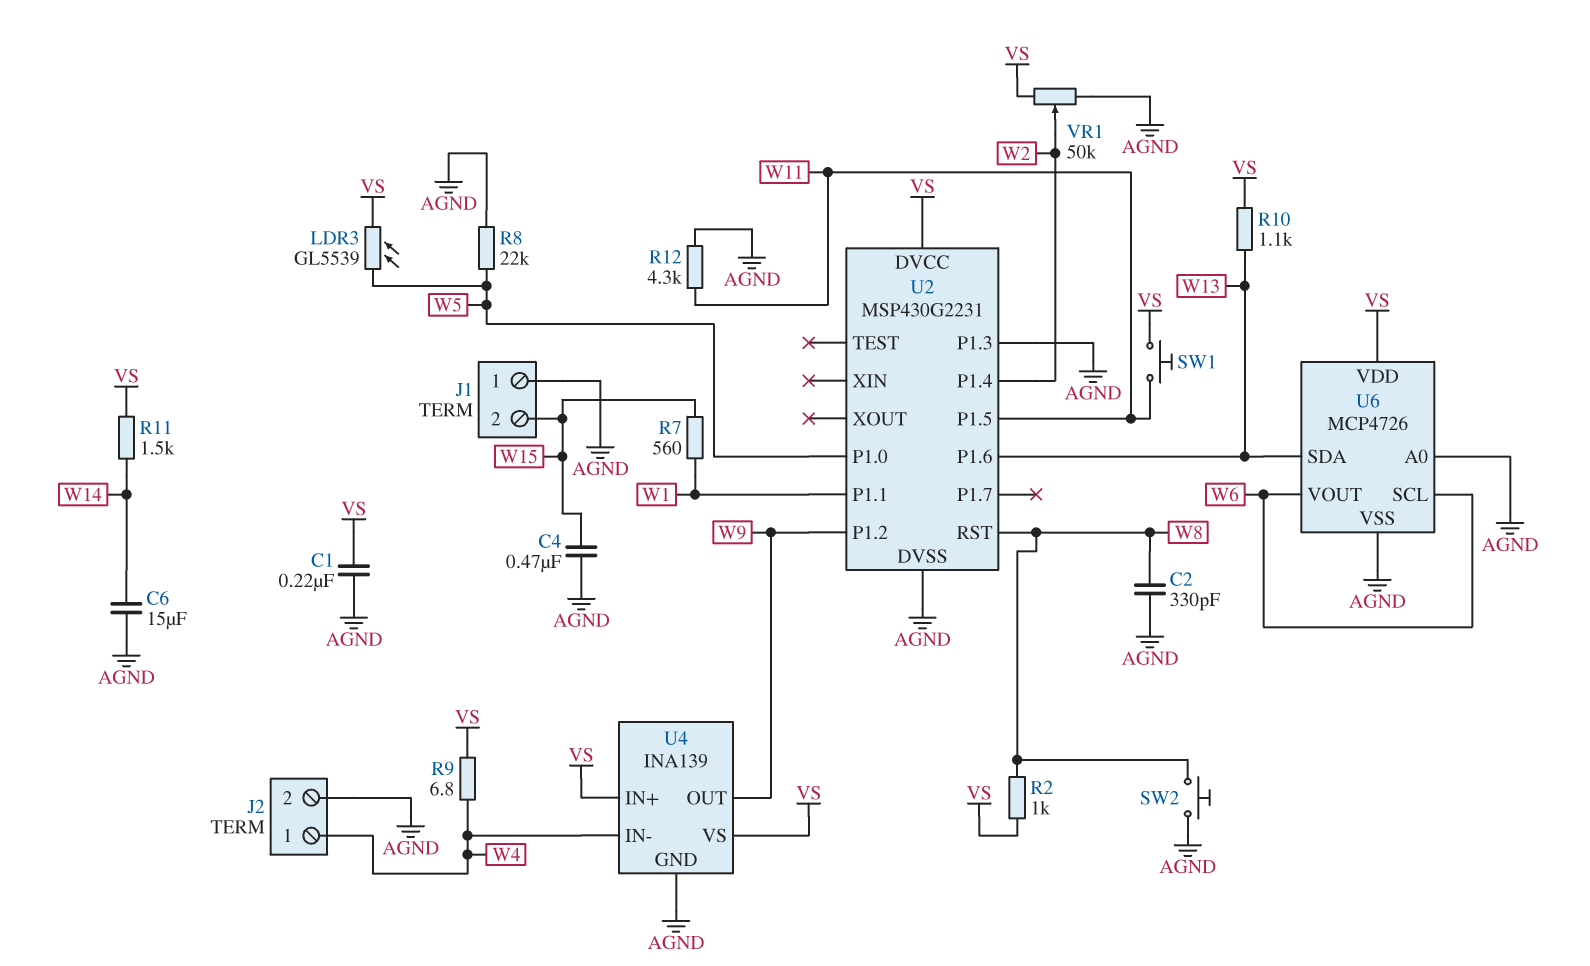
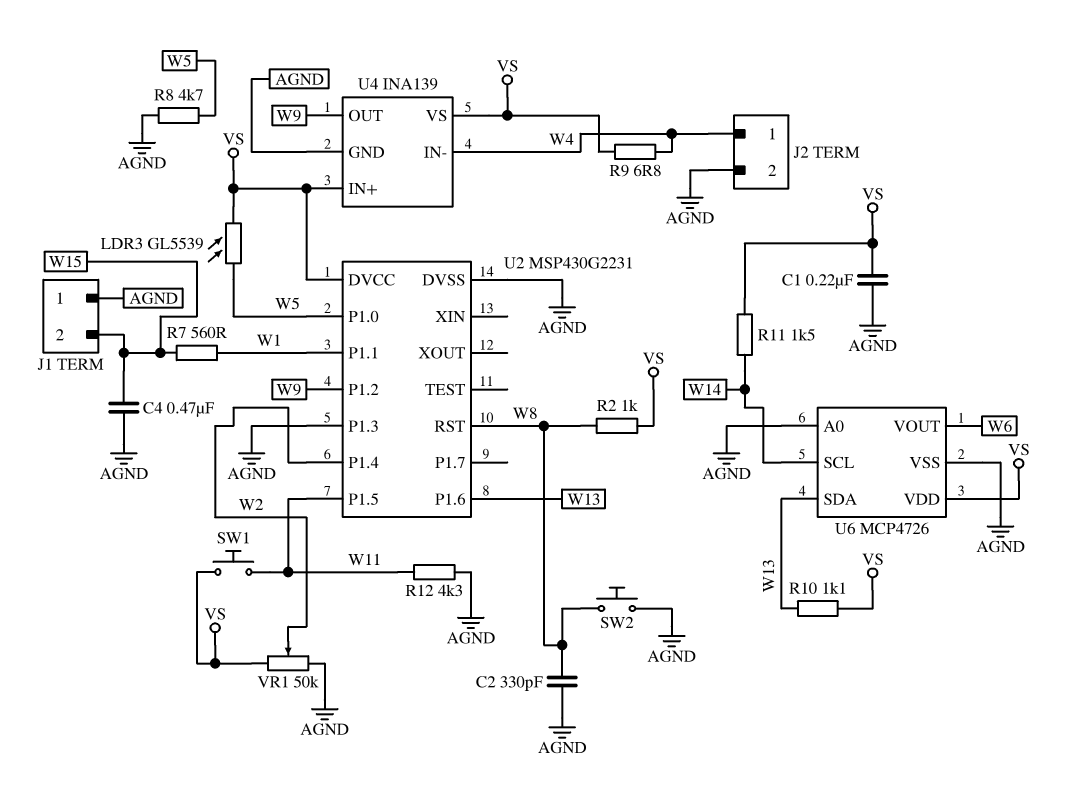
C6: 15uF (AGND, W14) -> none
R8: 22k (AGND, W5) -> 4.7k (AGND, W5)
U6 pin SCL: W6 -> W14

